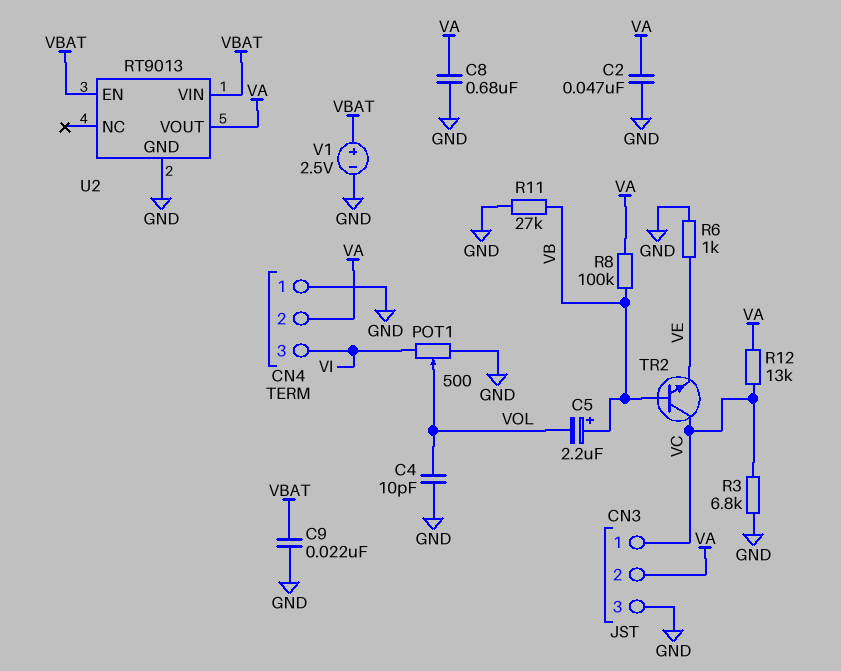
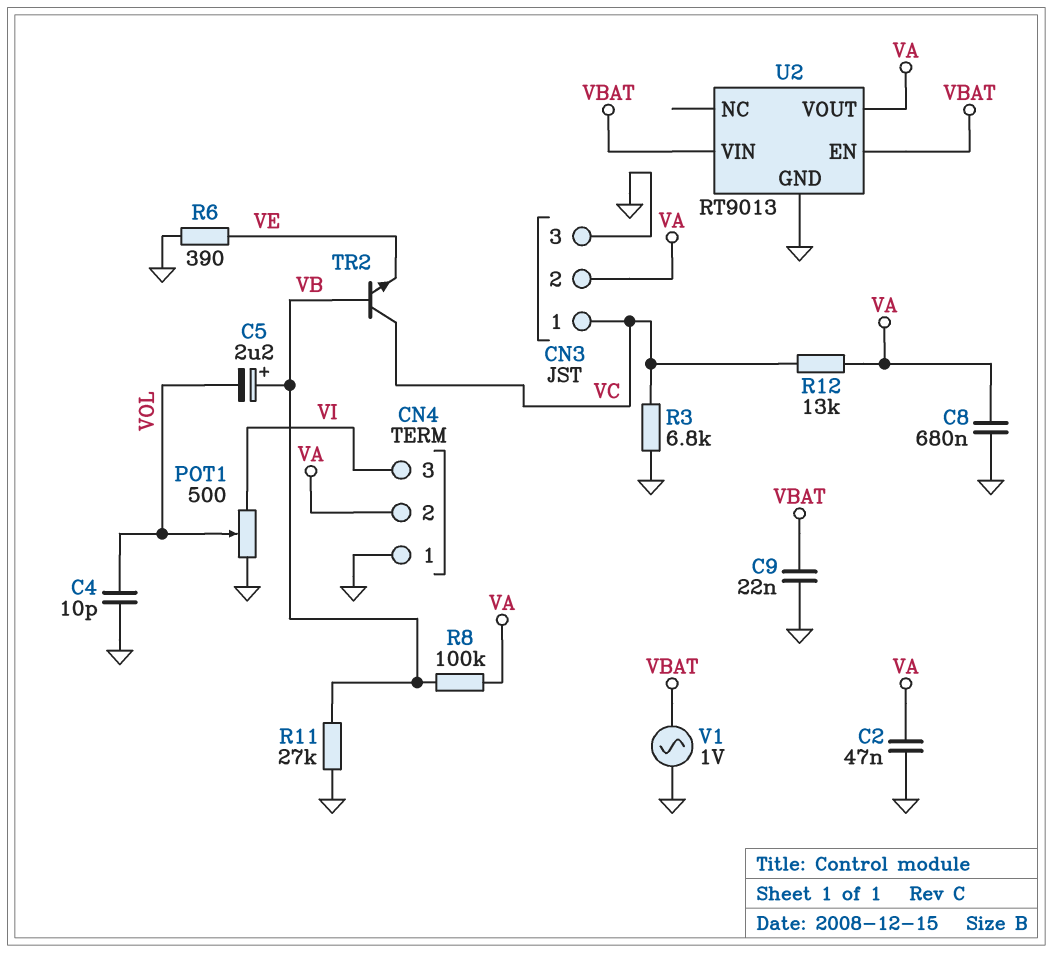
R6: 1k (GND, VE) -> 390 (GND, VE)
V1: 2.5V (plus VBAT, minus GND) -> AC 1V (GND, VBAT)

